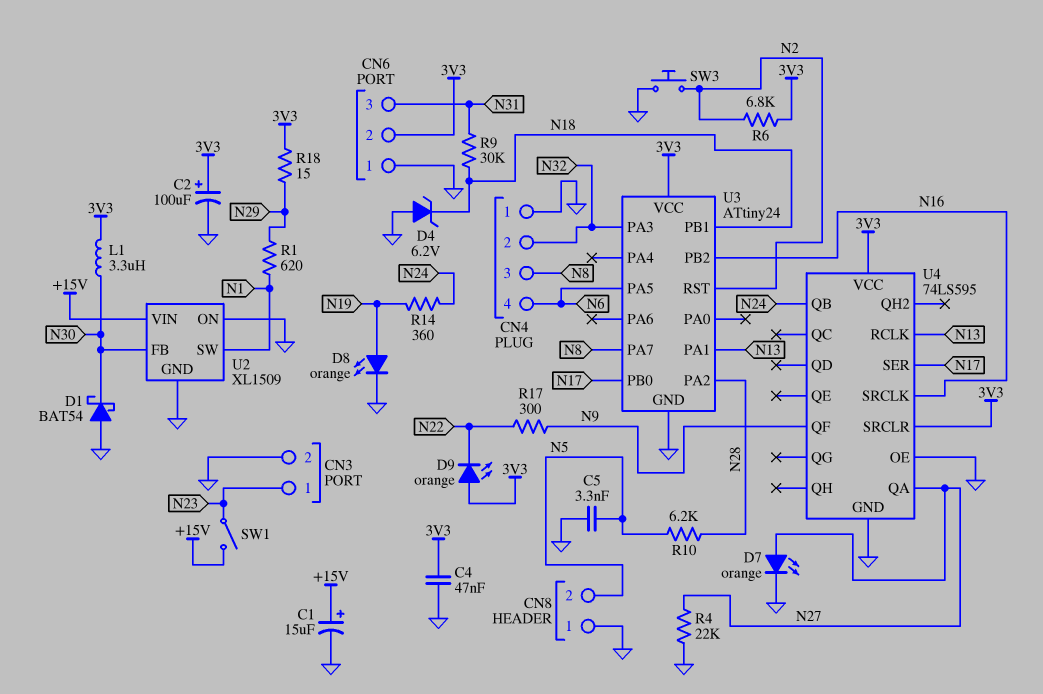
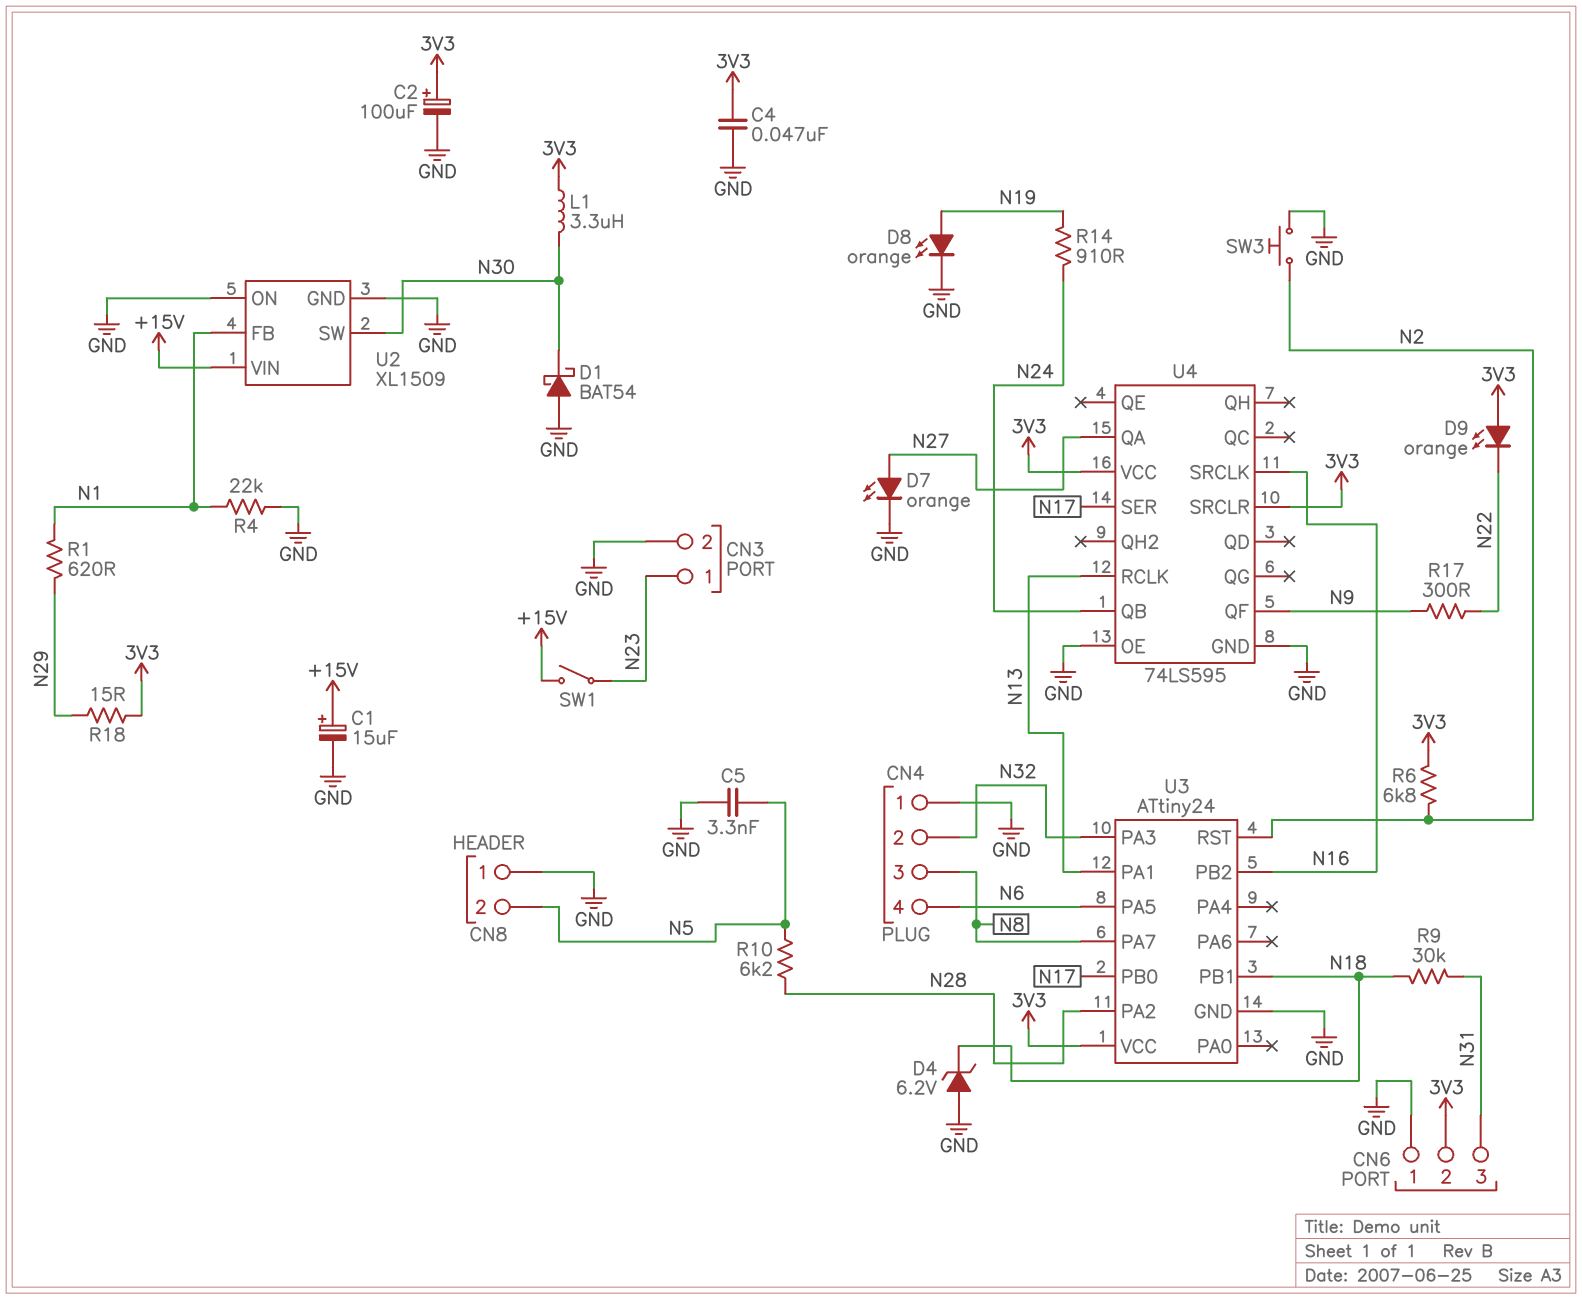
R4: 22k (GND, N27) -> 22k (GND, N1)
R14: 360 (N19, N24) -> 910 (N19, N24)
U2 pin FB: N30 -> N1
U2 pin SW: N1 -> N30

